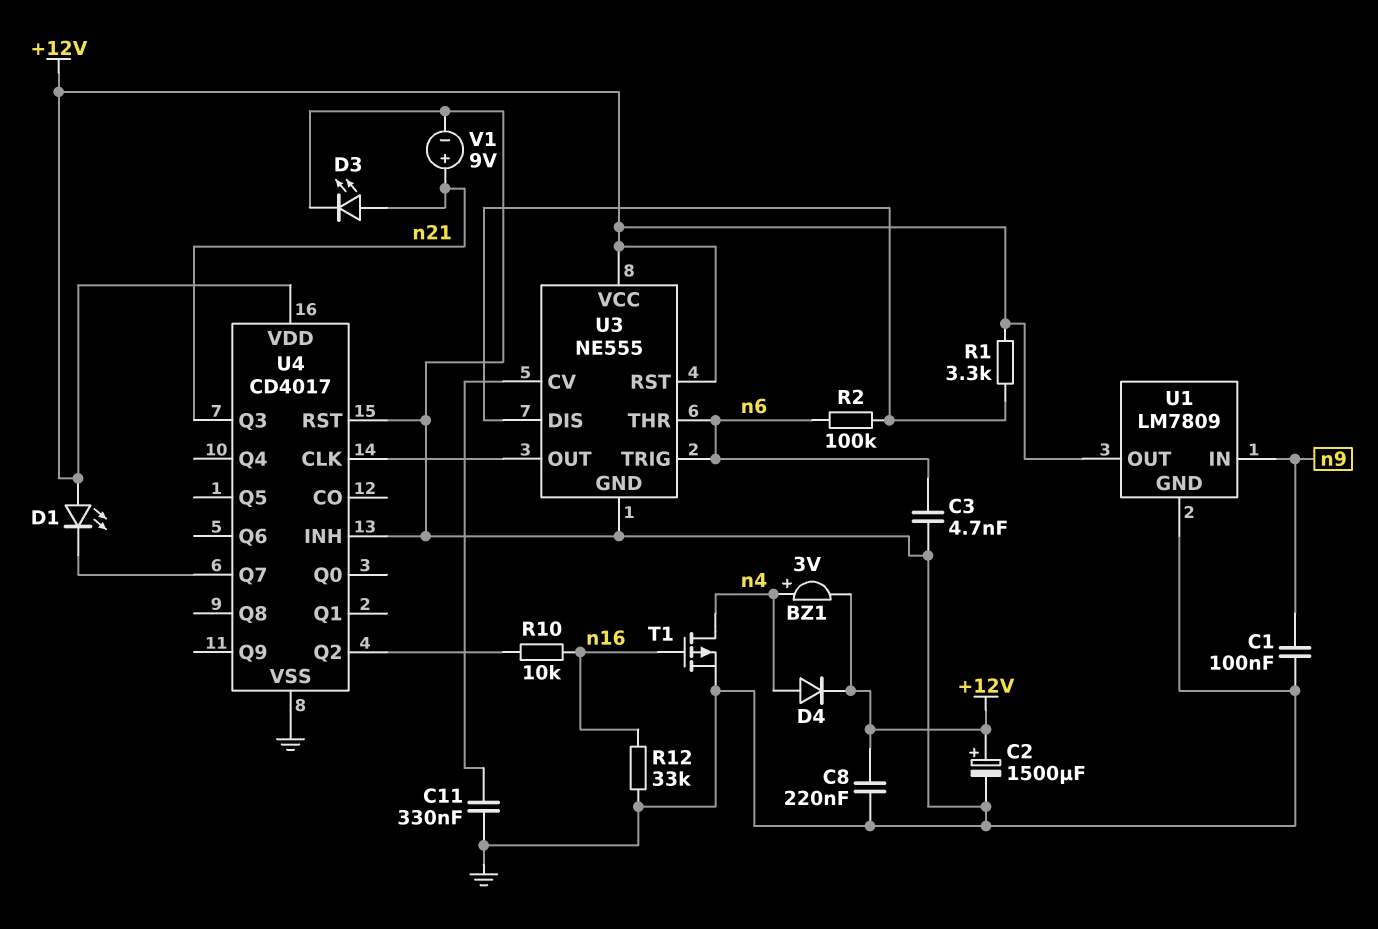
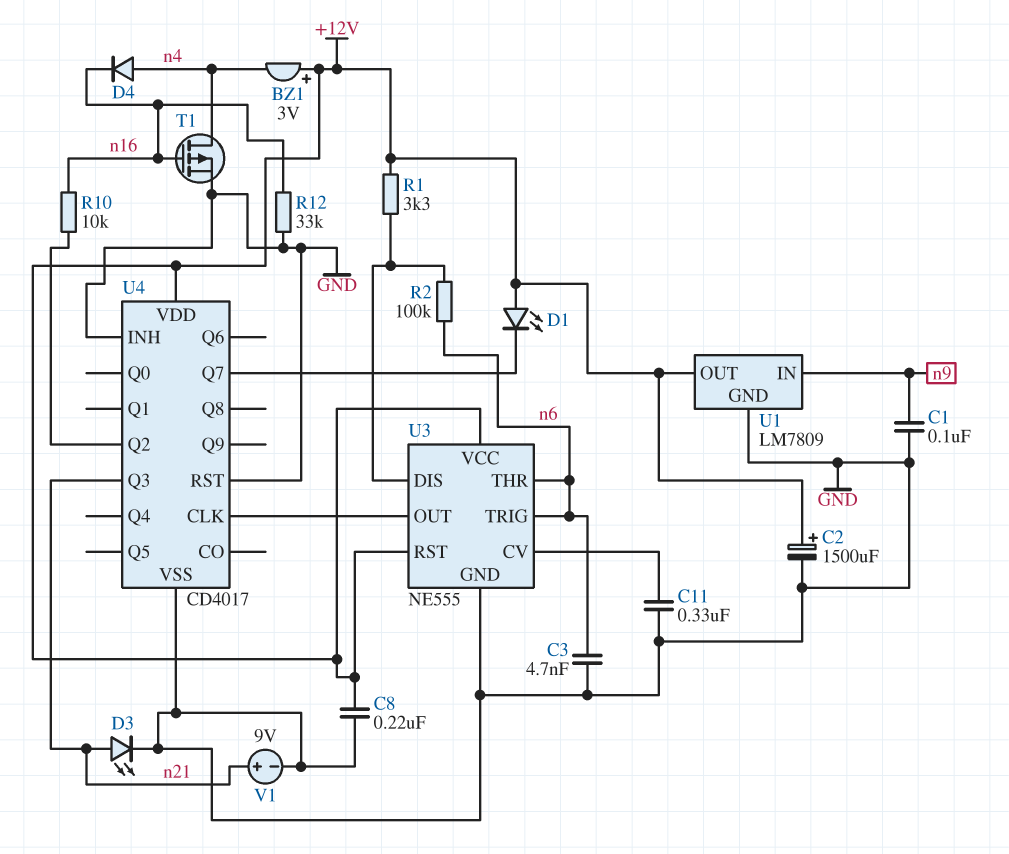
BZ1: buzzer 3V (plus n4, minus +12V) -> buzzer 3V (plus +12V, minus n4)
D4: diode (A n4, K +12V) -> diode (A n4, K n16)

